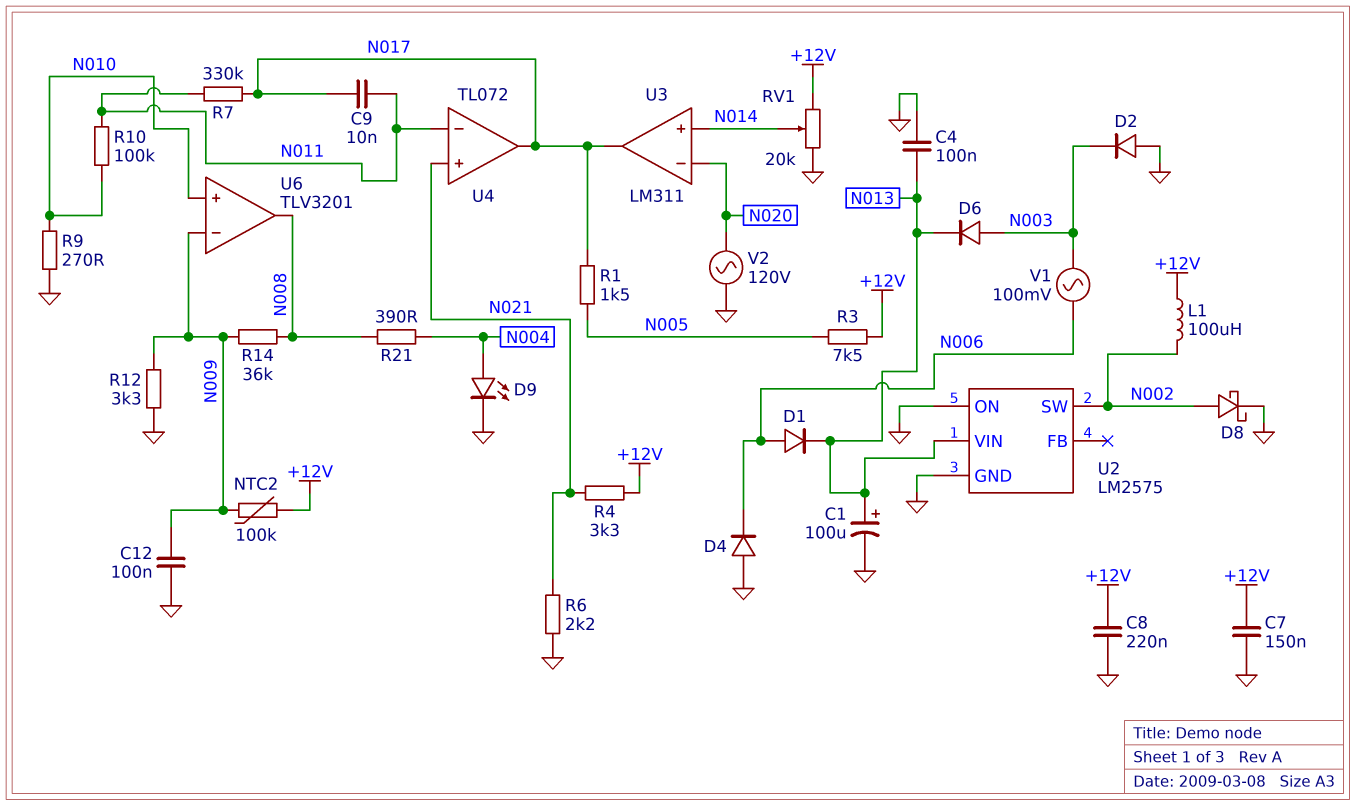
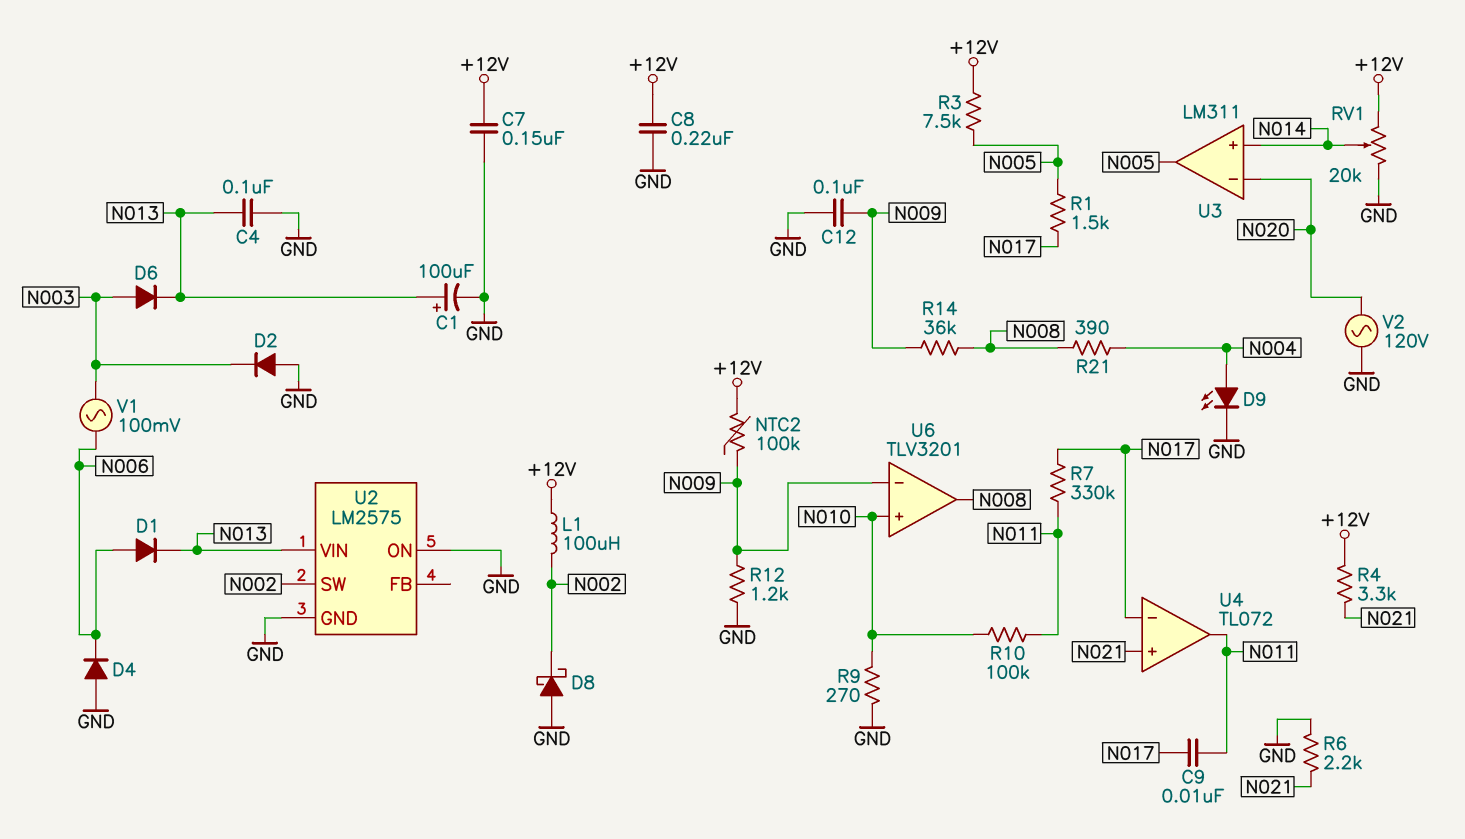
D8: schottky (A N002, K GND) -> schottky (A GND, K N002)
R12: 3.3k (GND, N009) -> 1.2k (GND, N009)
U3 pin out: N017 -> N005
U4 pin in-: N011 -> N017
U4 pin out: N017 -> N011

